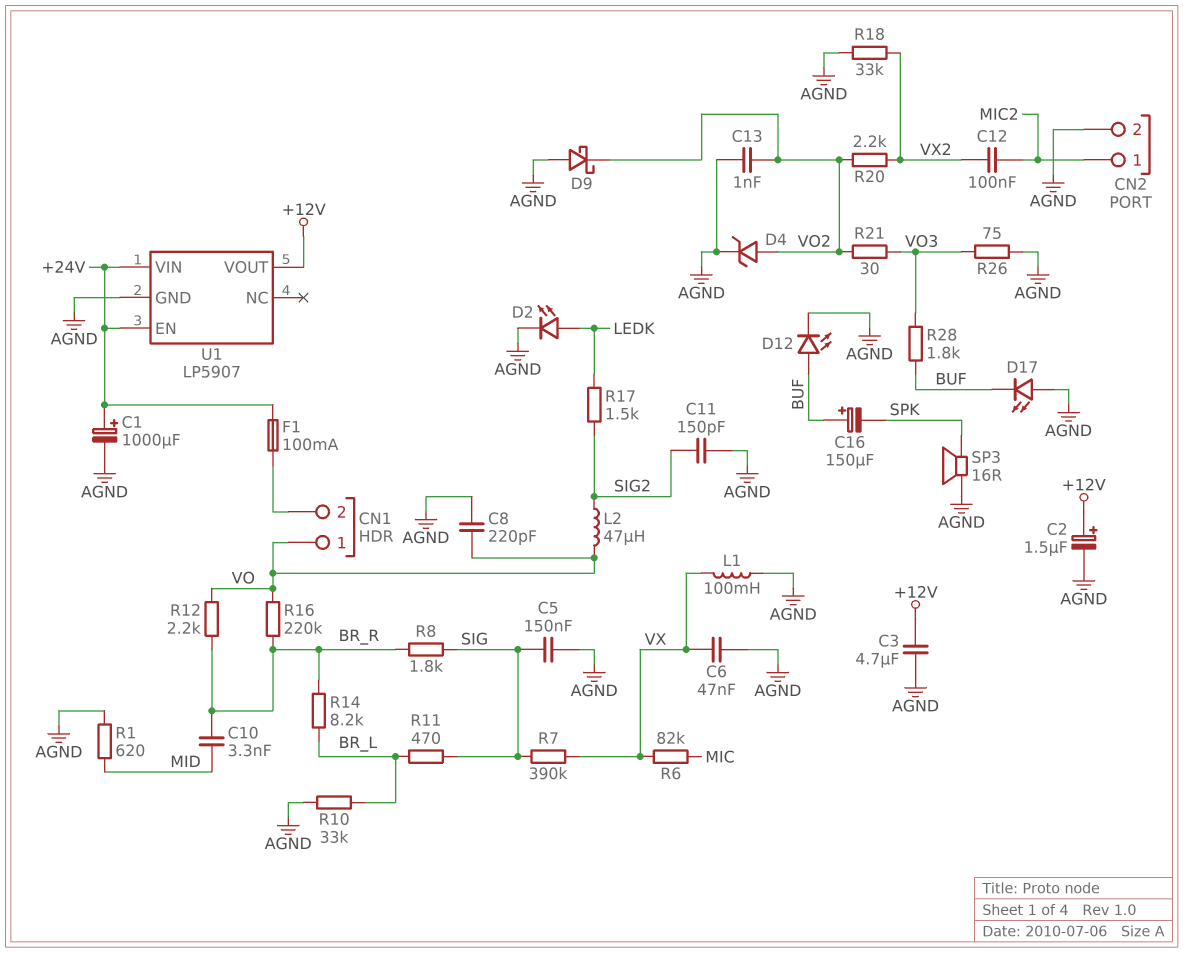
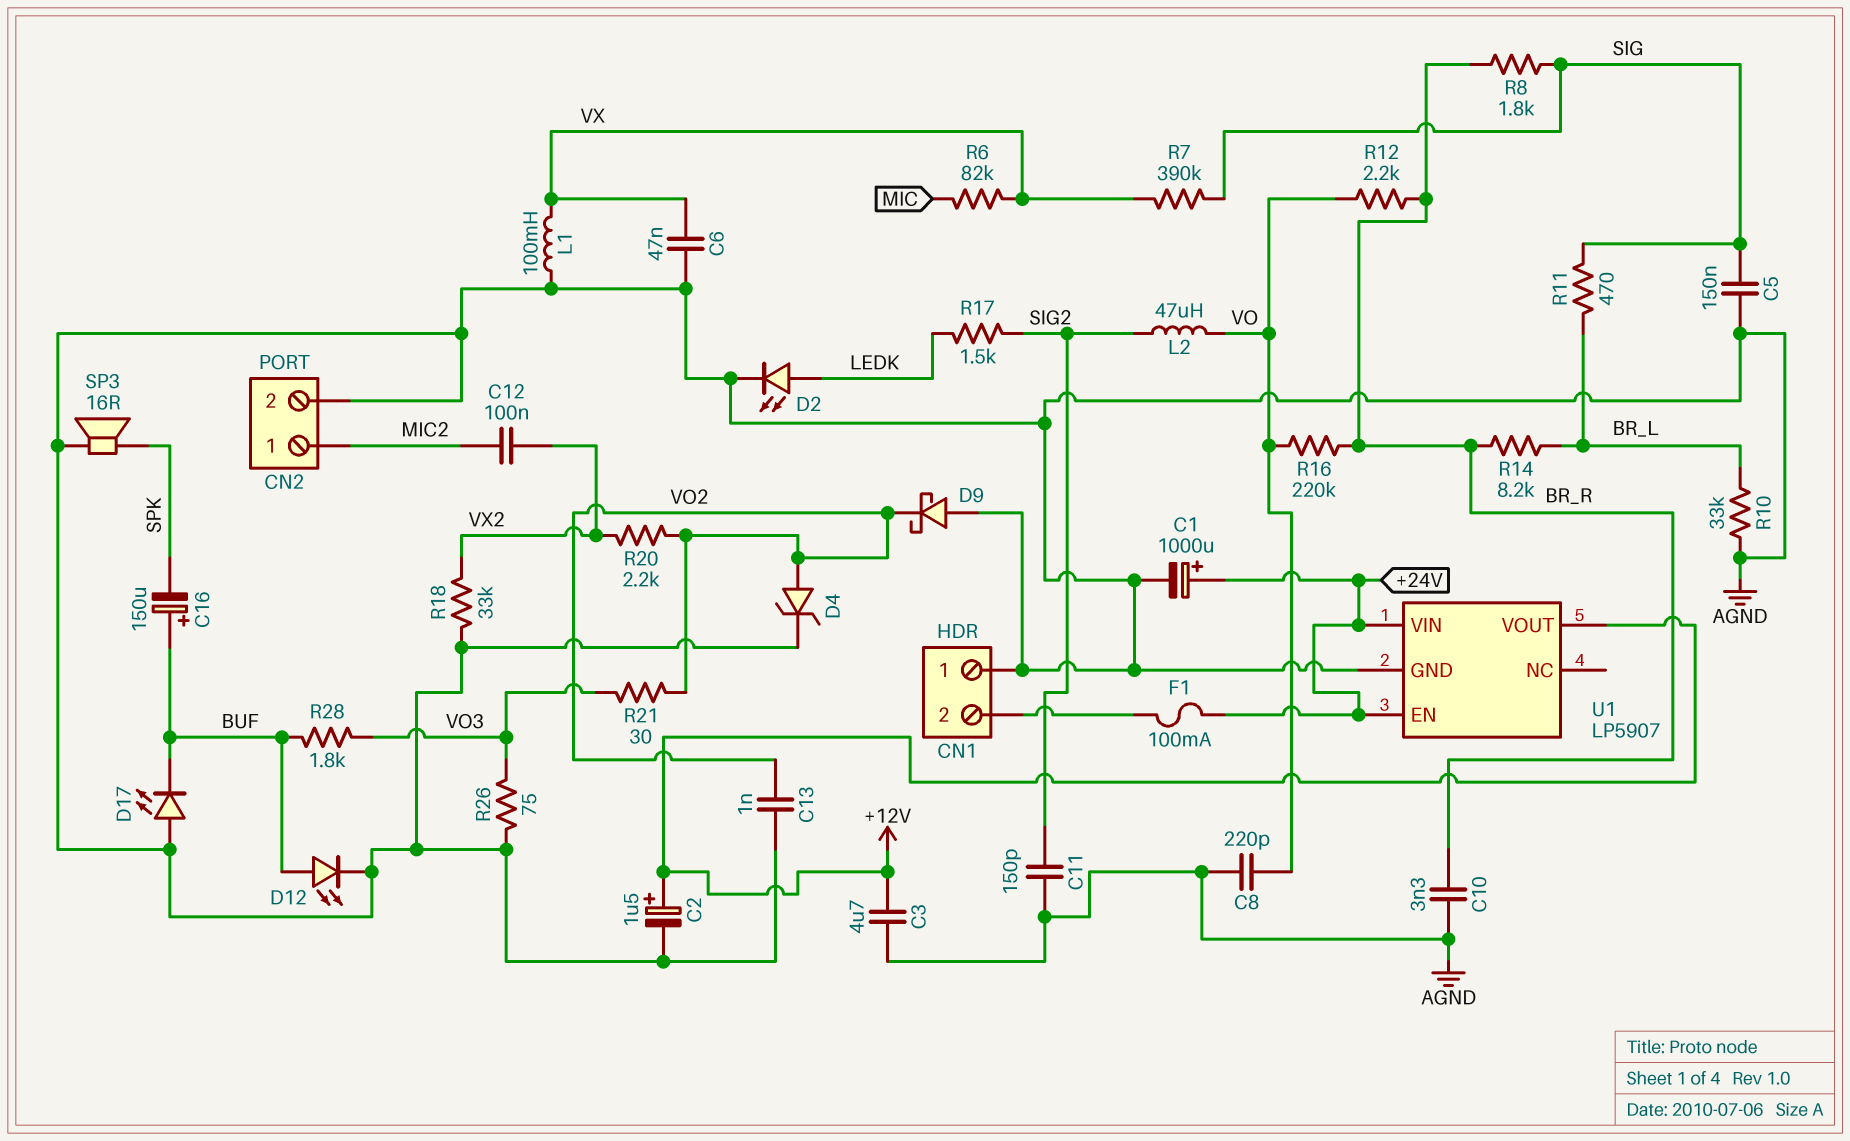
C10: 3.3nF (BR_R, MID) -> 3.3nF (AGND, BR_R)
CN1 pin 1: VO -> AGND
R1: 620 (AGND, MID) -> none

